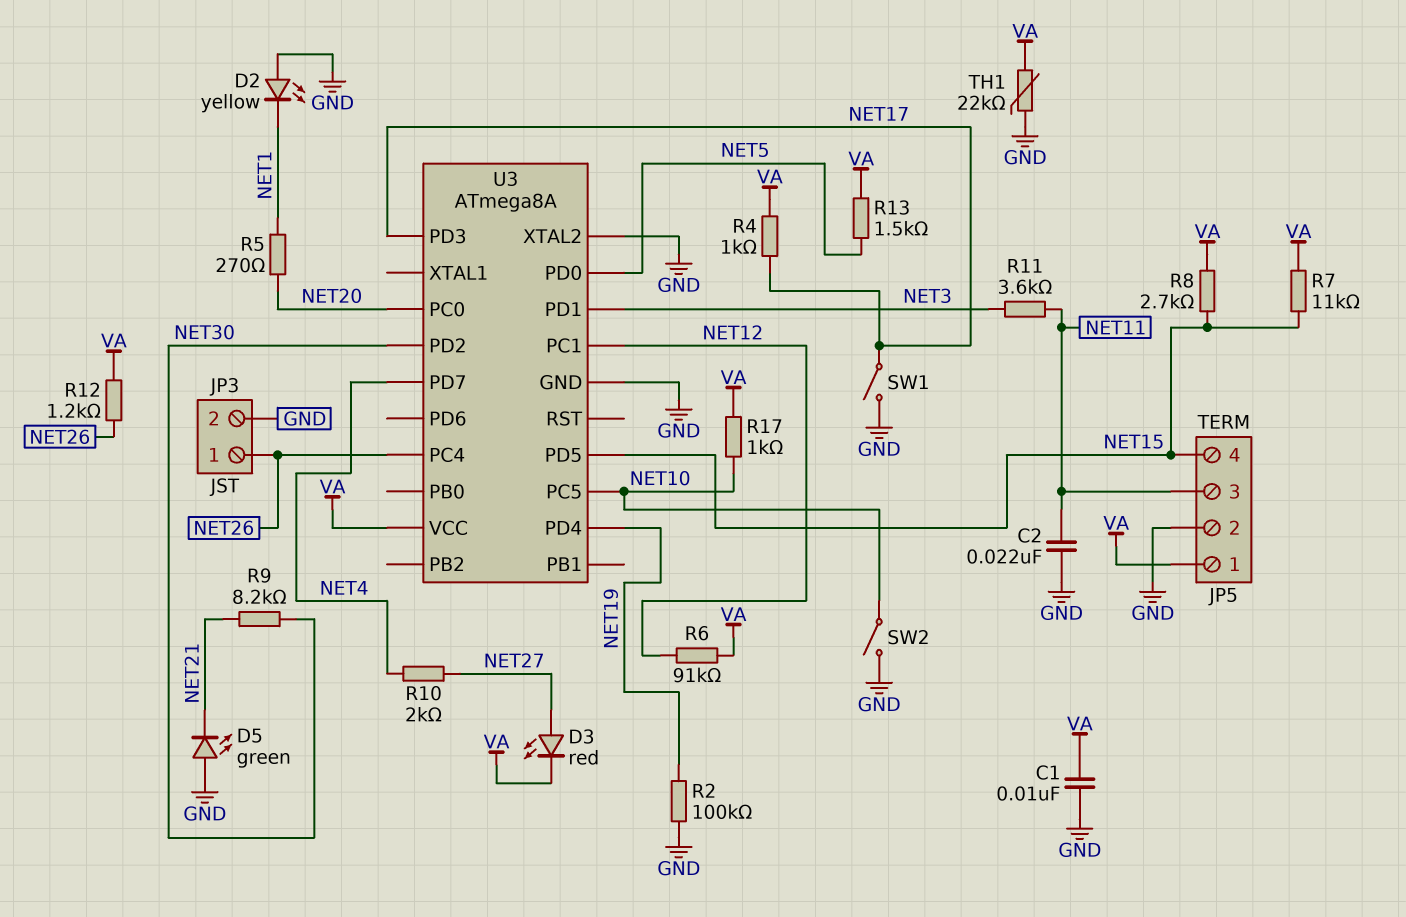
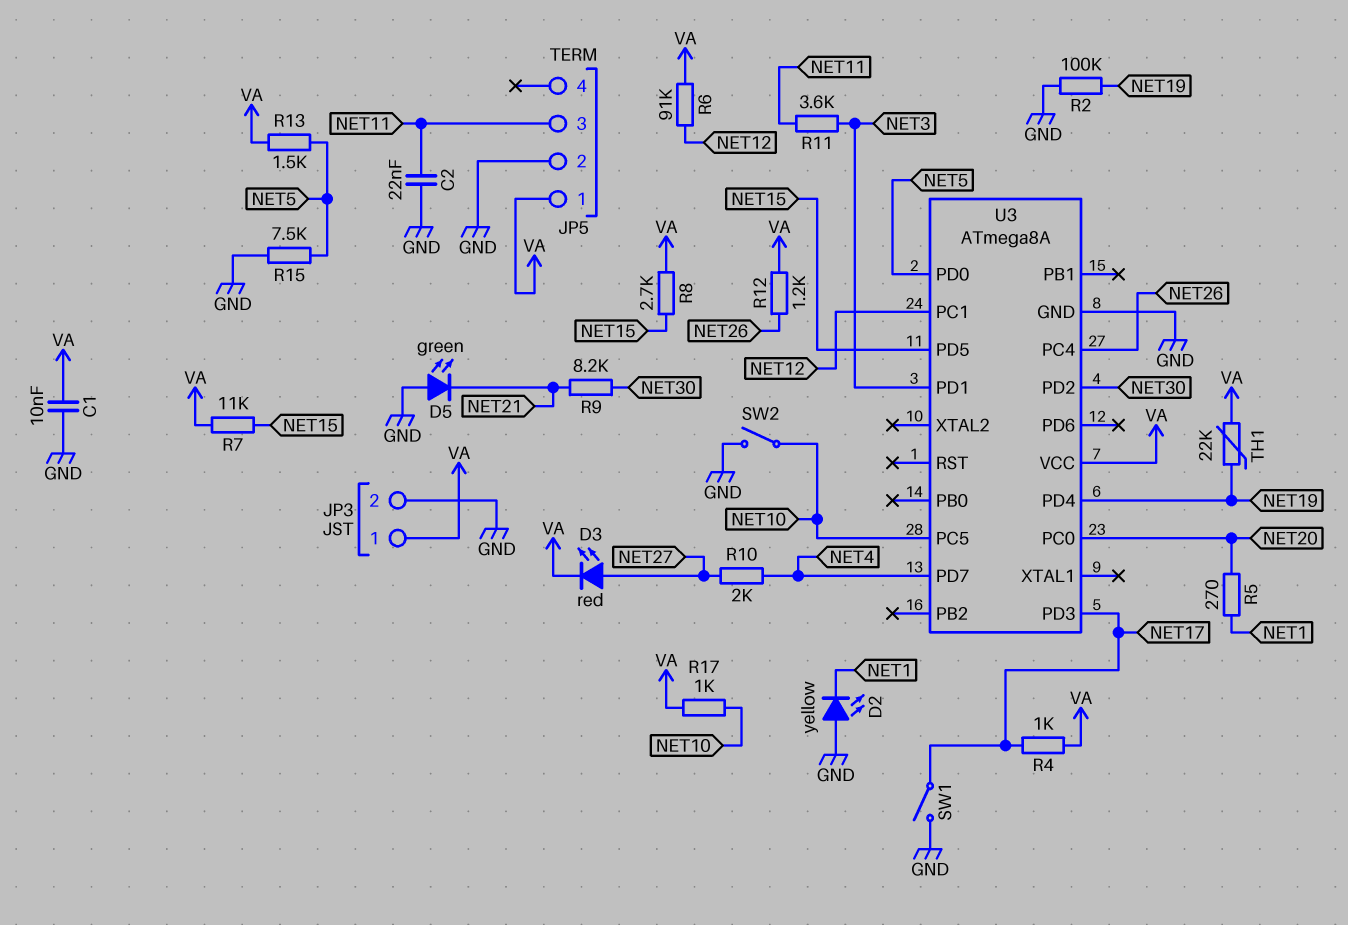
JP3 pin 1: NET26 -> VA
JP5 pin 4: NET15 -> none
R15: none -> 7.5k (GND, NET5)
TH1: 22k (GND, VA) -> 22k (NET19, VA)
U3 pin XTAL2: GND -> none

